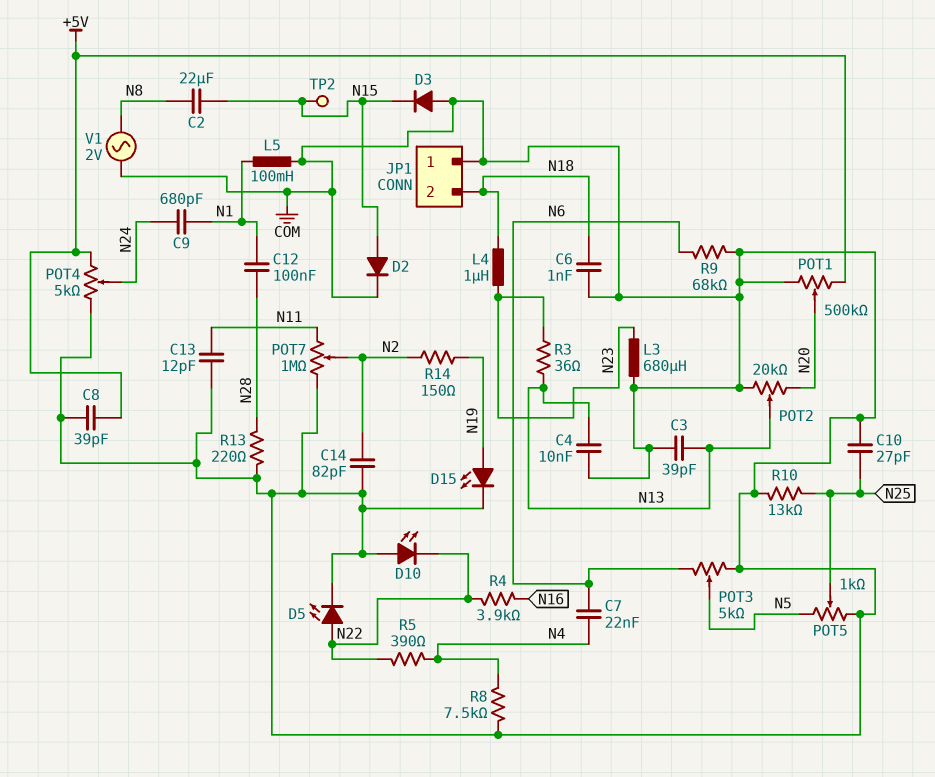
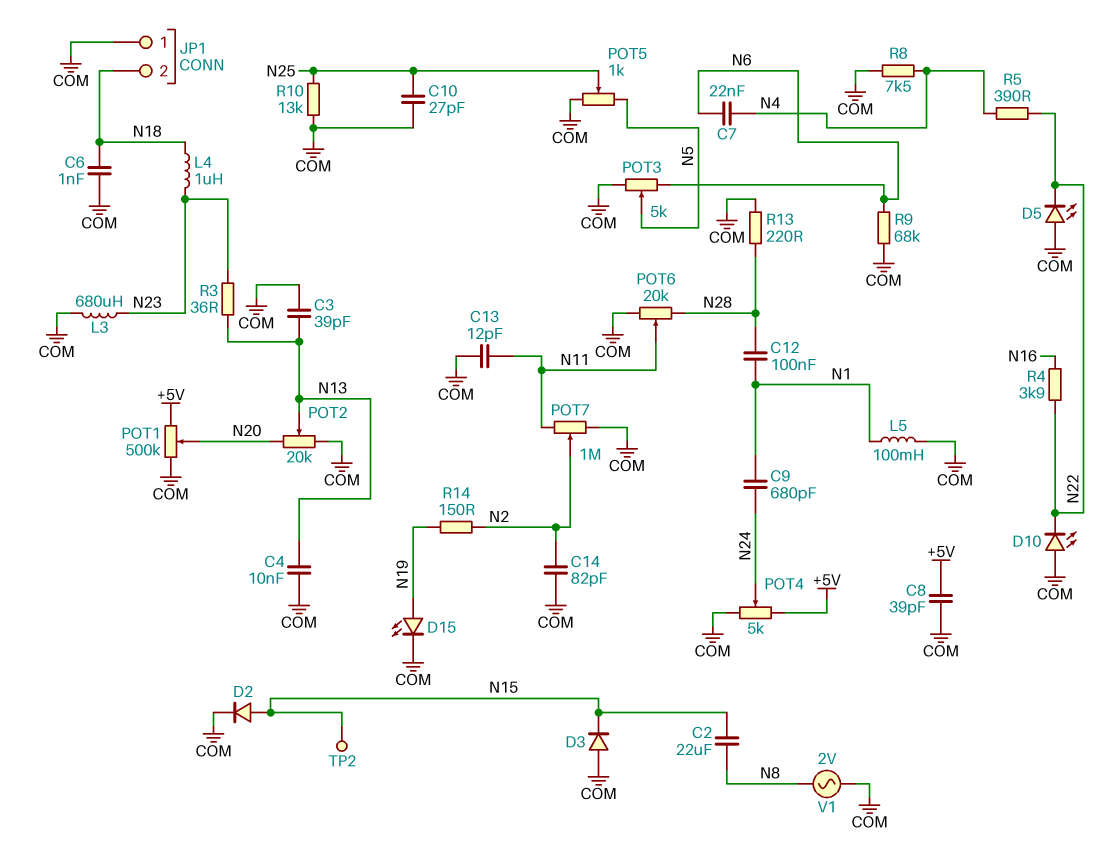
D5: LED (A N22, K COM) -> LED (A COM, K N22)
POT6: none -> 20k (COM, N28, wiper N11)

